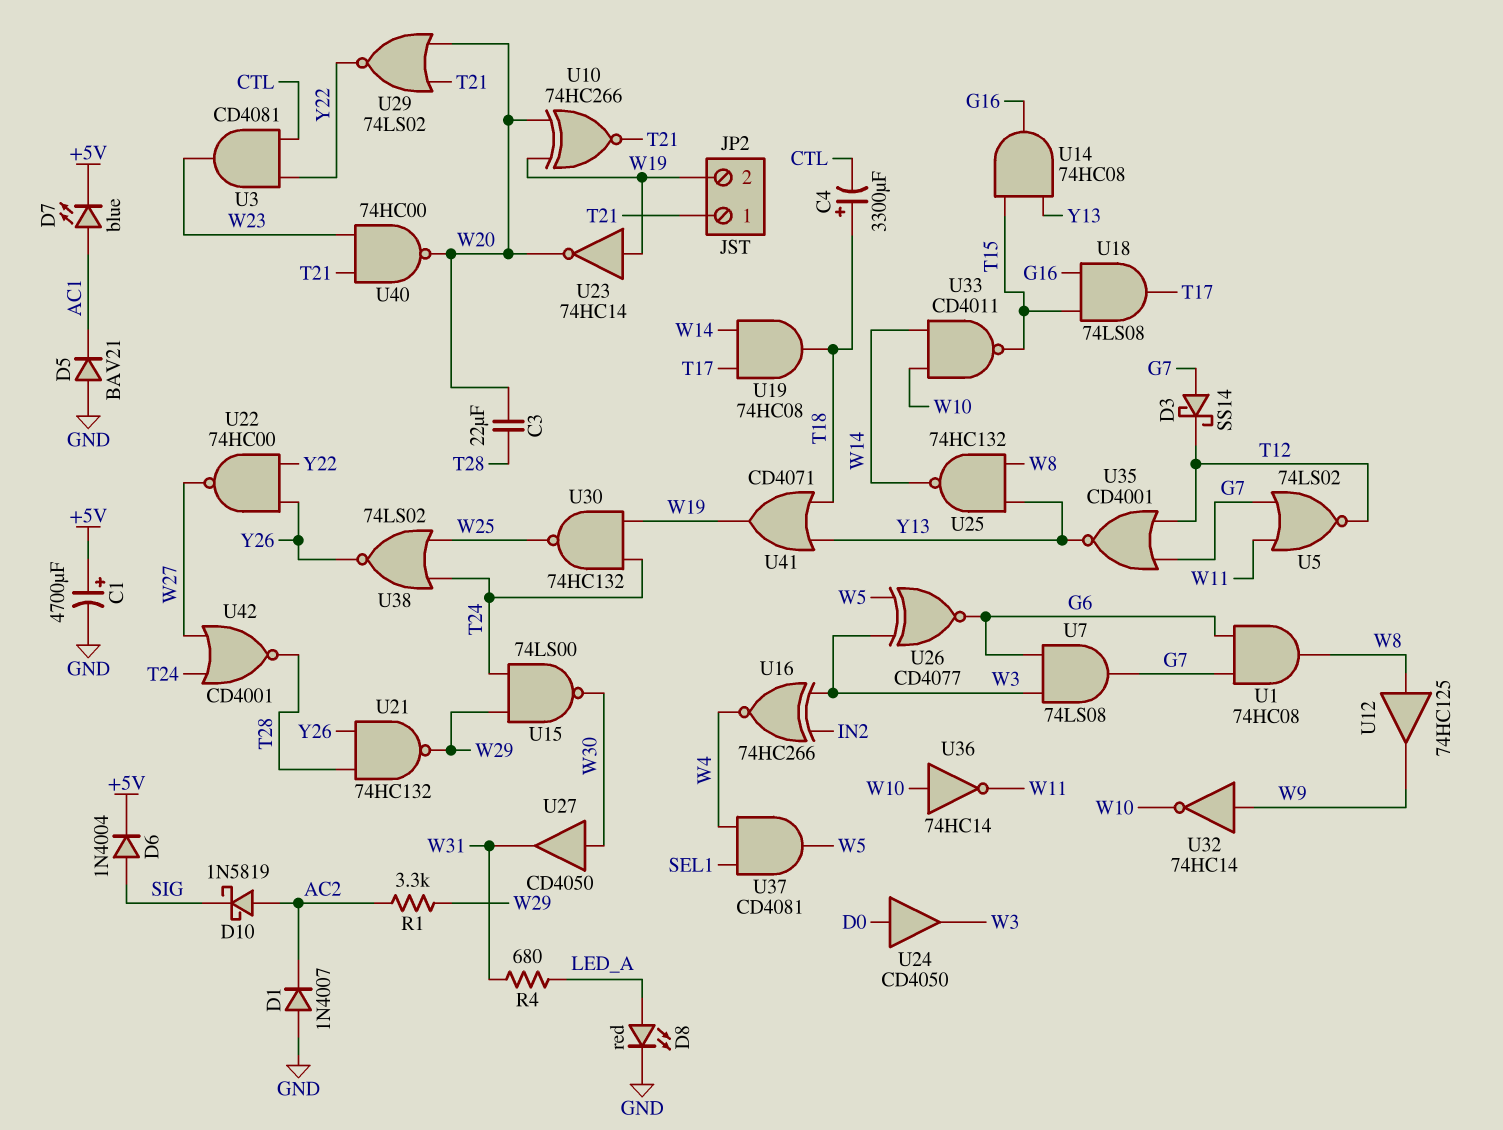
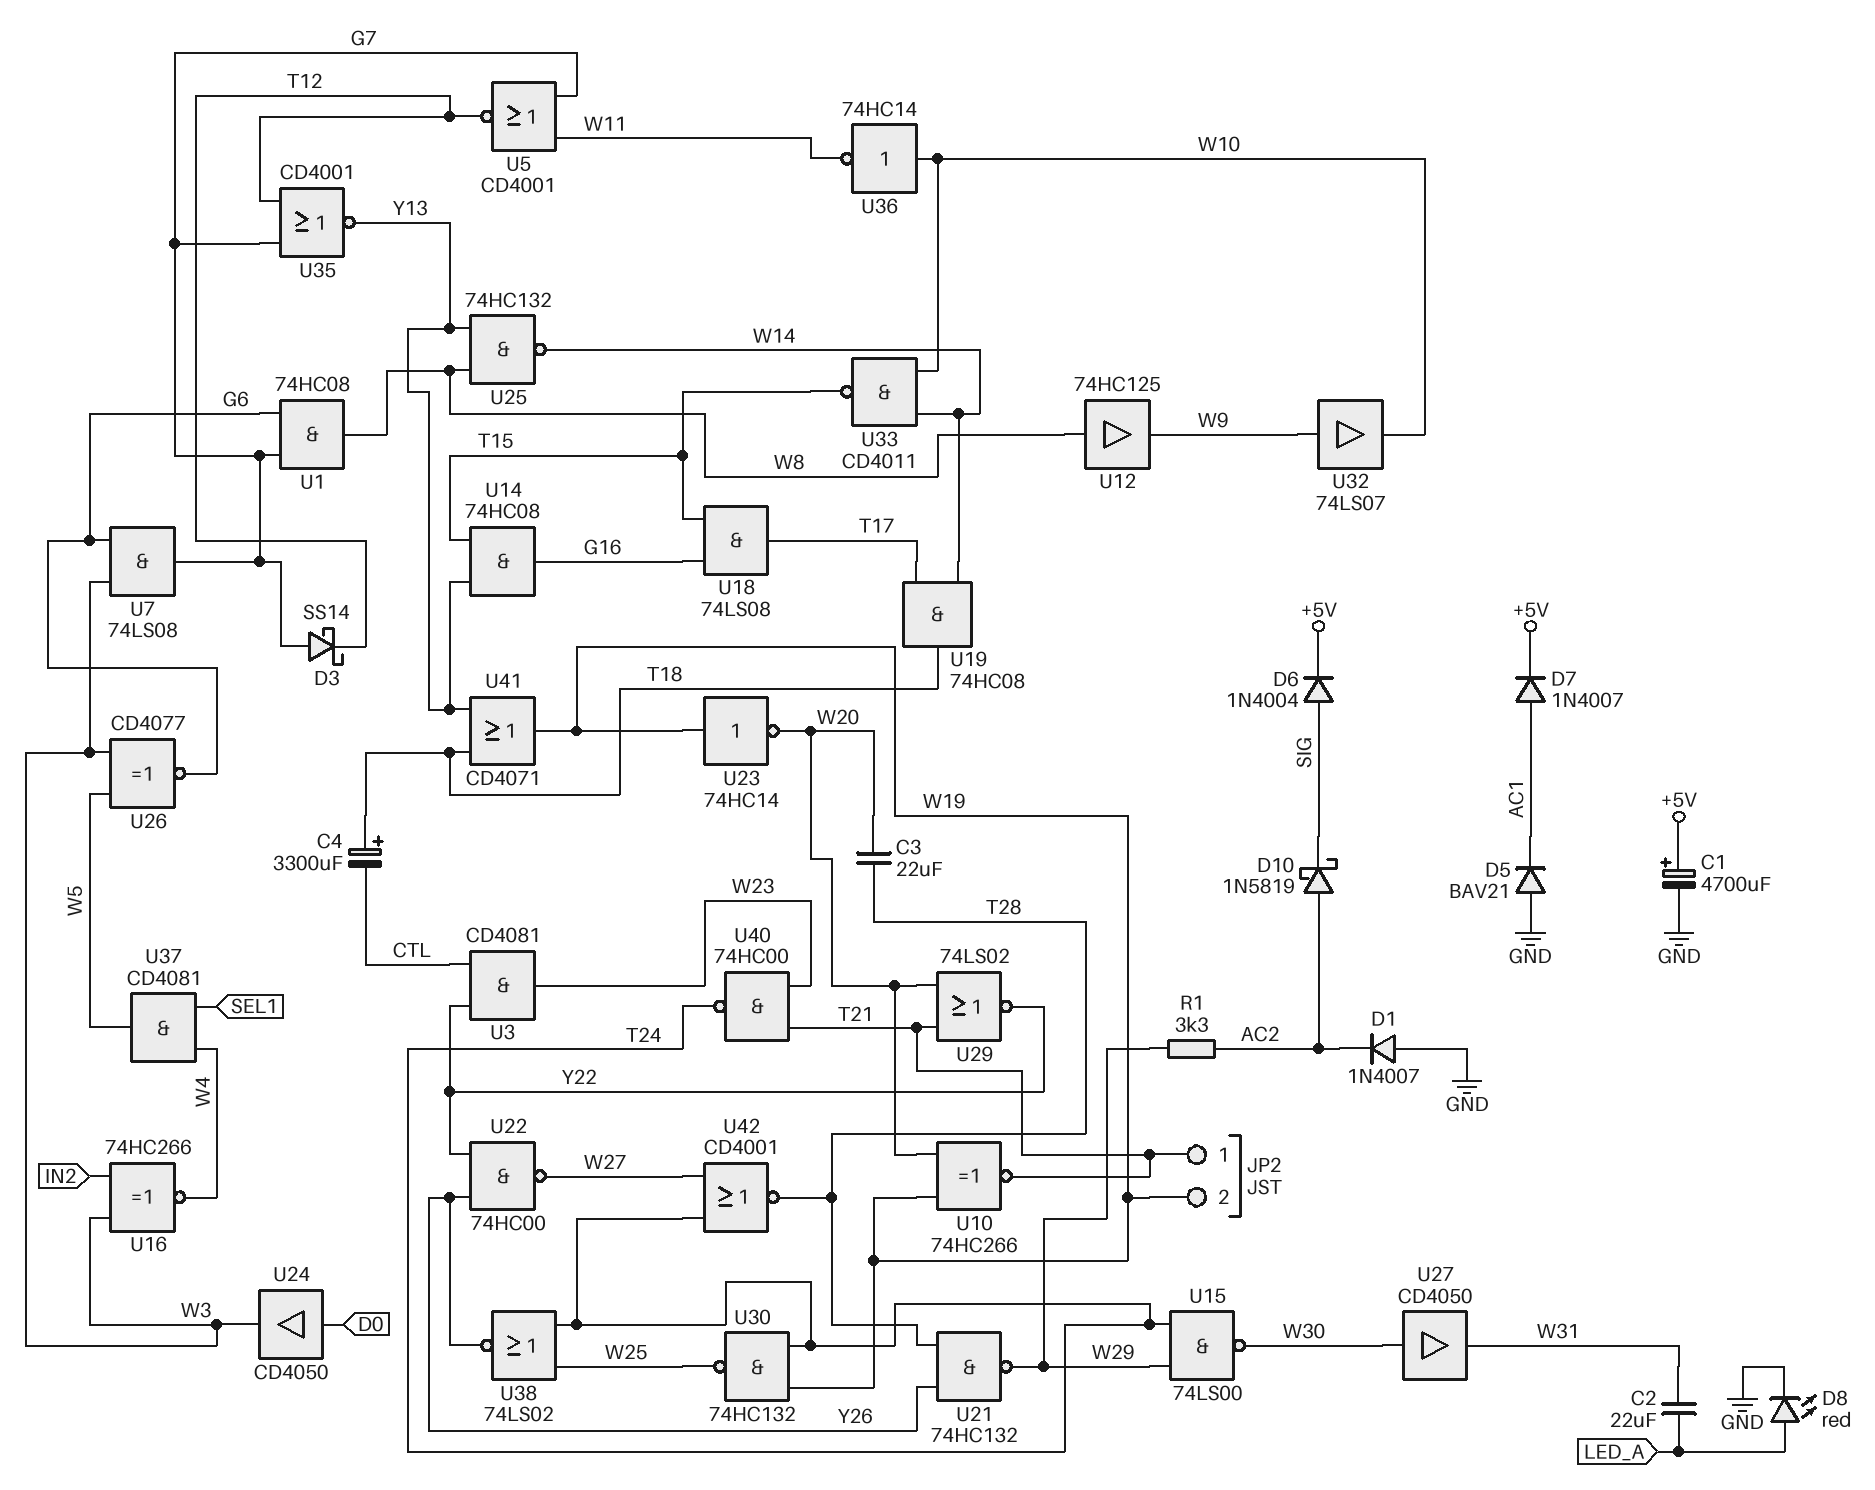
C2: none -> 22uF (LED_A, W31)
D7: LED blue (A AC1, K +5V) -> diode 1N4007 (A AC1, K +5V)
R4: 680 (LED_A, W31) -> none
U5: NOR 74LS02 (in G7, in W11, out T12) -> NOR CD4001 (in G7, in W11, out T12)
U32: NOT 74HC14 (in W9, out W10) -> buffer 74LS07 (in W9, out W10)
U40: NAND 74HC00 (in T21, in W23, out W20) -> NAND 74HC00 (in T21, in W23, out T24)

